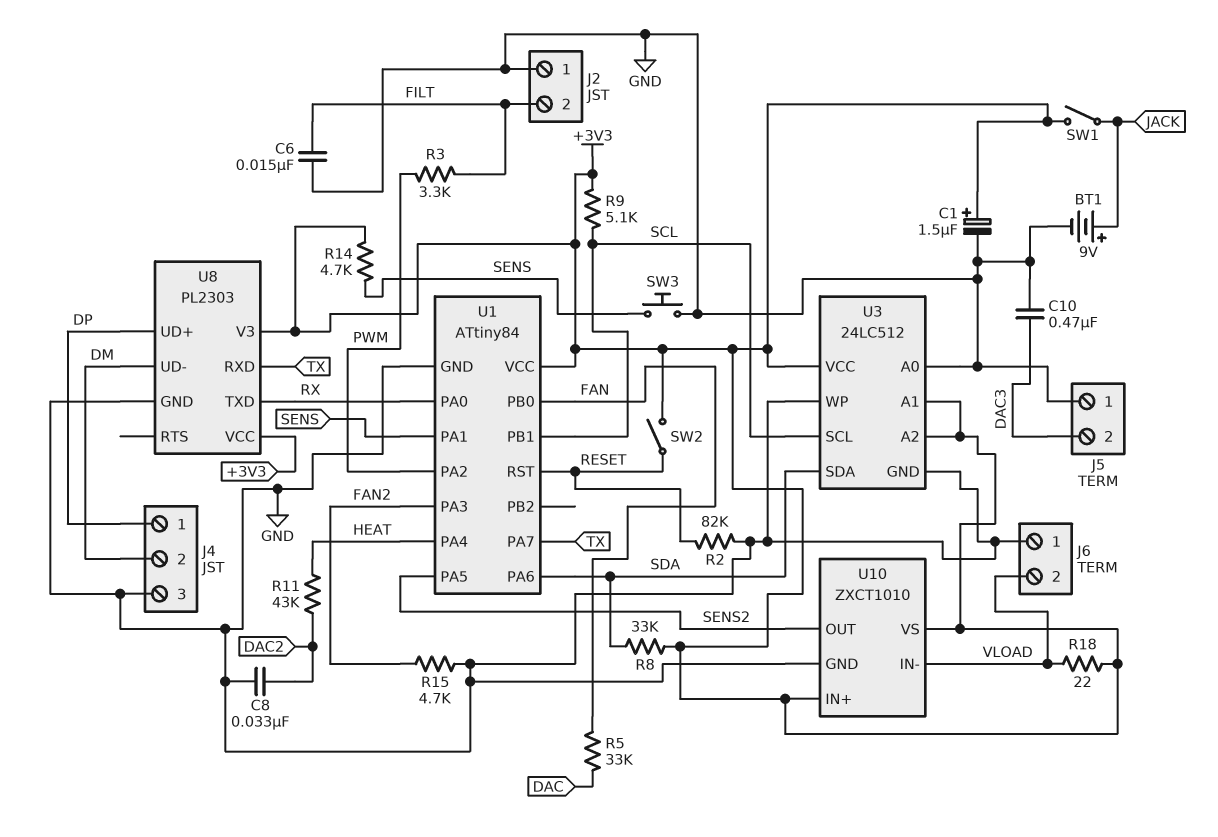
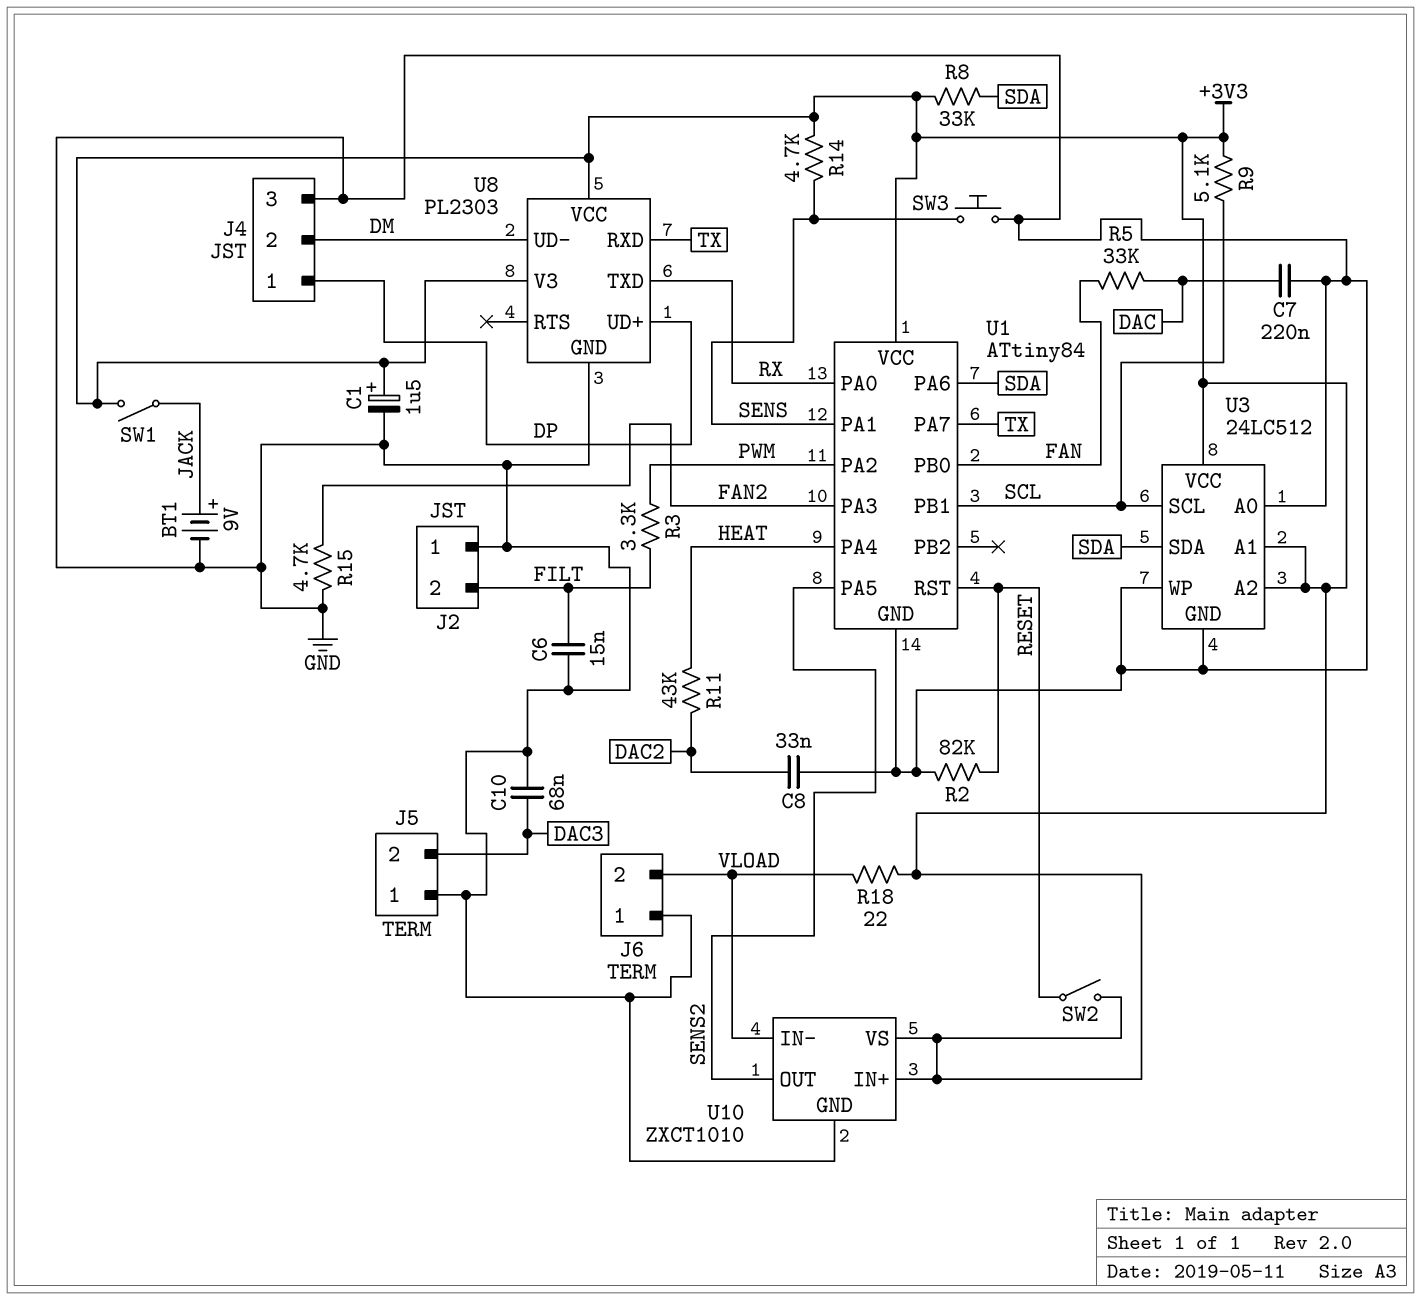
C7: none -> 220nF (DAC, GND)
C10: 470nF (DAC3, GND) -> 68nF (DAC3, GND)

